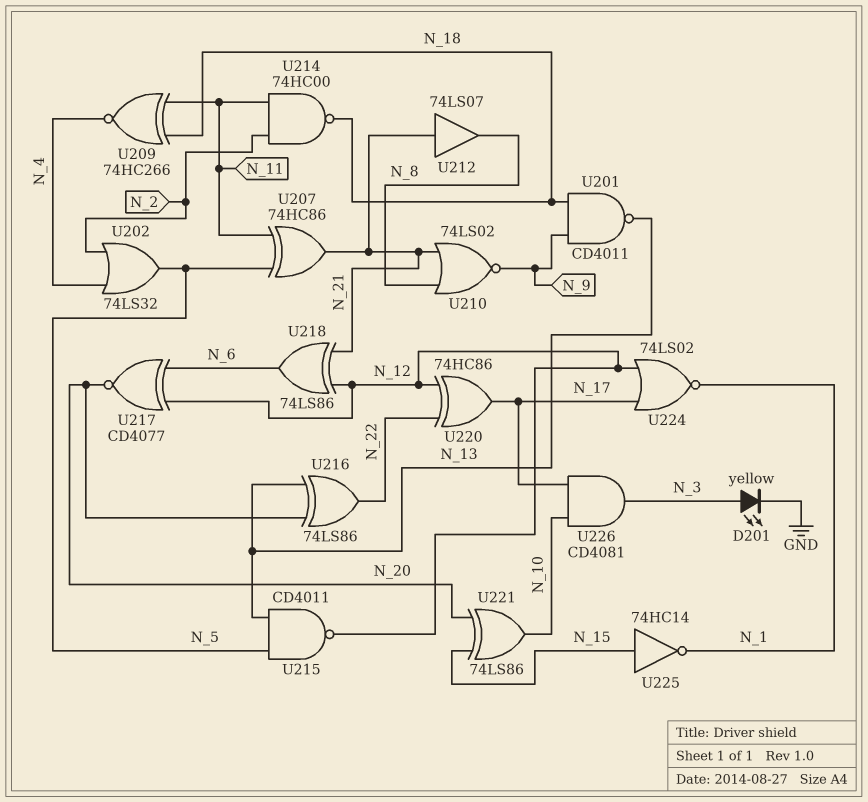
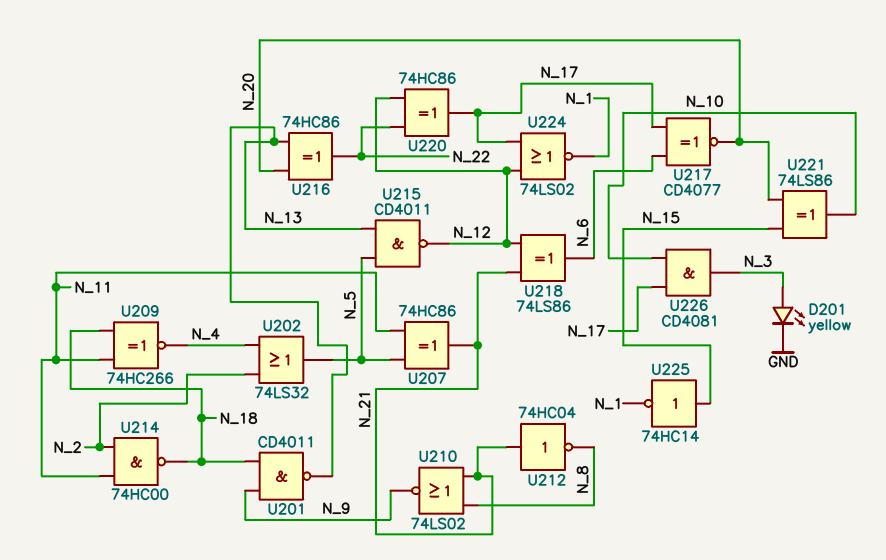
U212: buffer 74LS07 (in N_21, out N_8) -> NOT 74HC04 (in N_21, out N_8)
U216: XOR 74LS86 (in N_13, in N_20, out N_22) -> XOR 74HC86 (in N_13, in N_20, out N_22)
U217: XNOR CD4077 (in N_6, in N_12, out N_20) -> XNOR CD4077 (in N_6, in N_17, out N_20)

